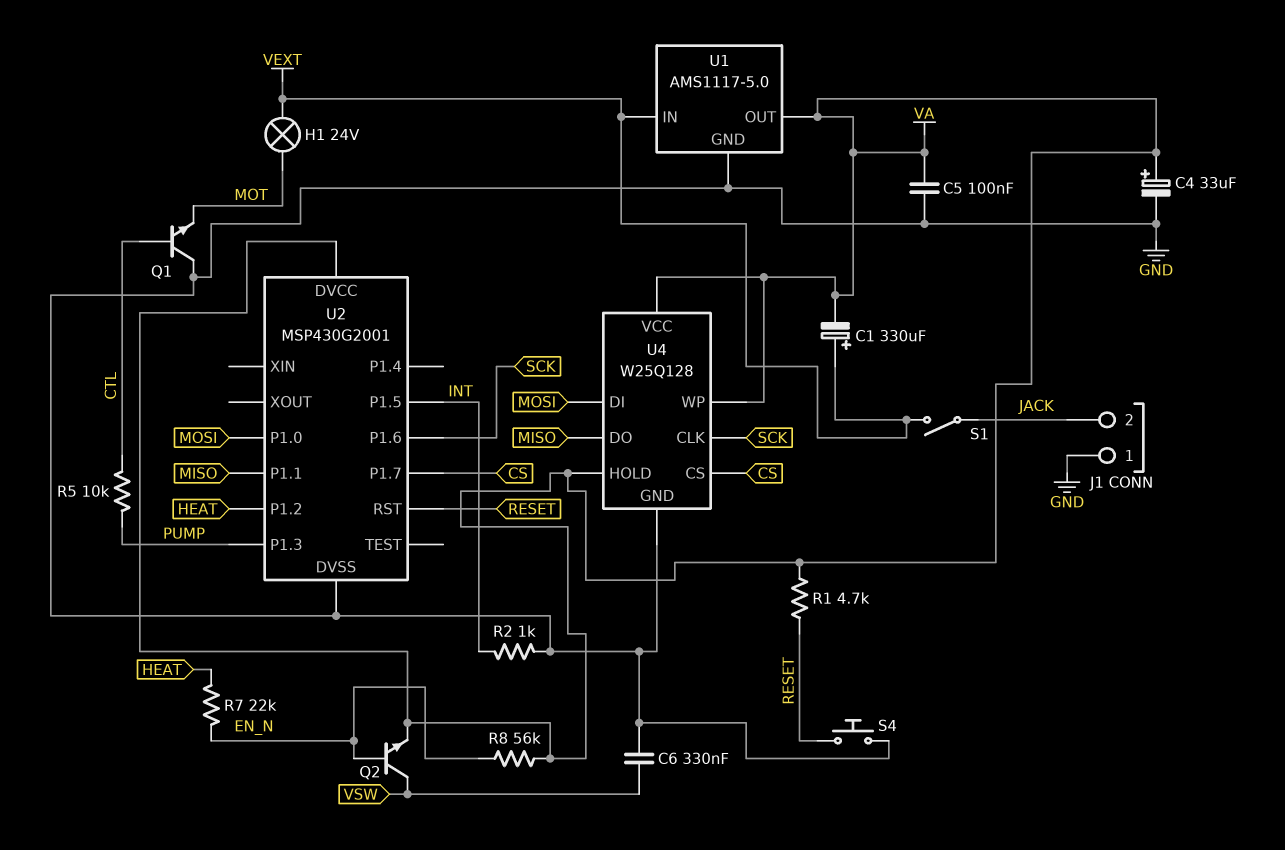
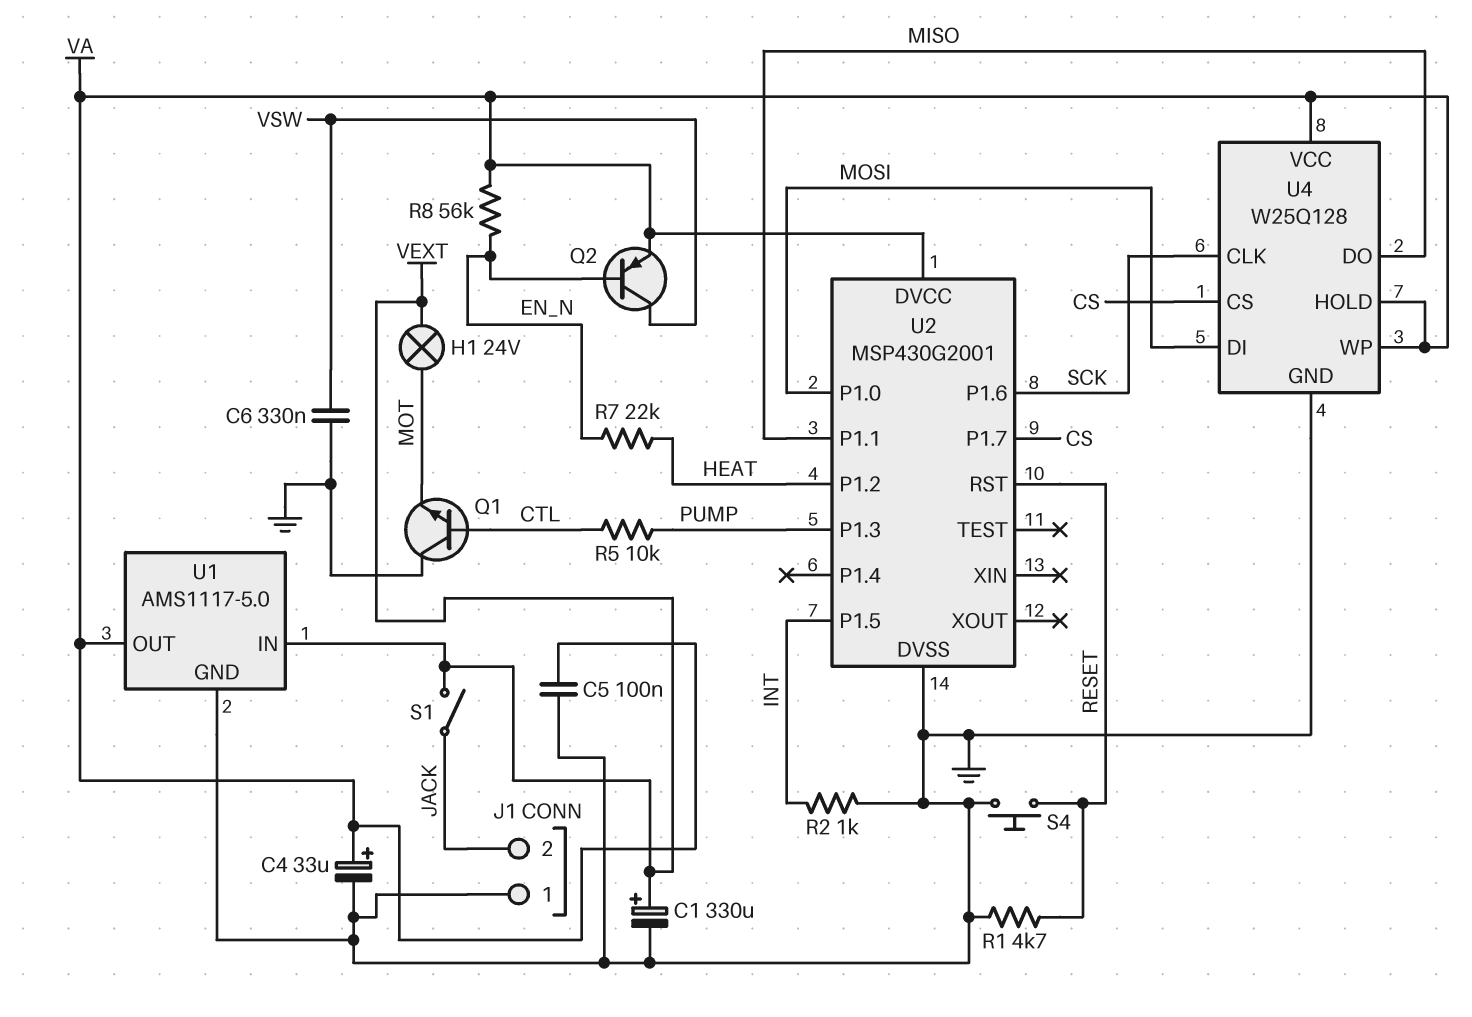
C1: 330uF (plus VEXT, minus VA) -> 330uF (plus VEXT, minus GND)
Q2: NPN (B EN_N, C VSW, E VA) -> PNP (B EN_N, C VSW, E VA)
R1: 4.7k (RESET, VA) -> 4.7k (GND, RESET)

